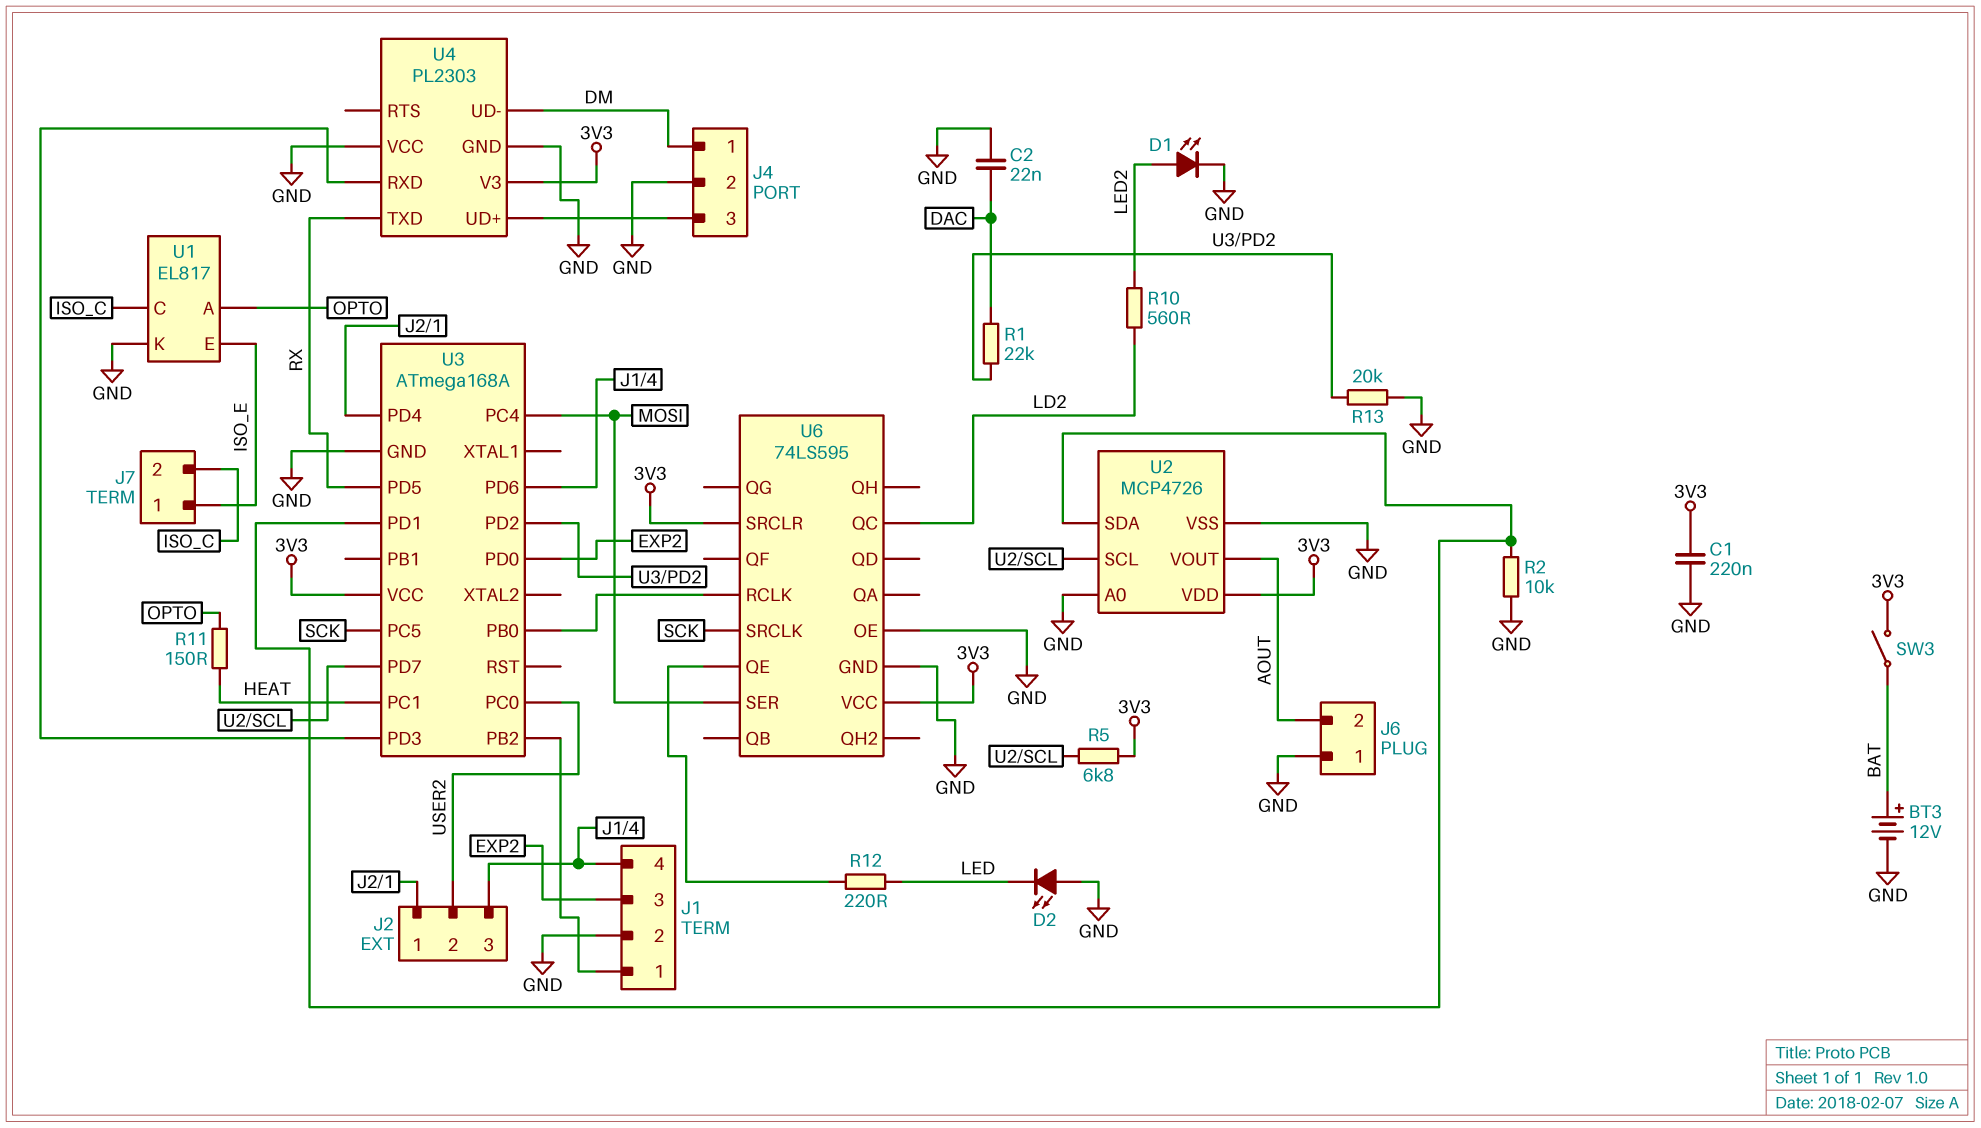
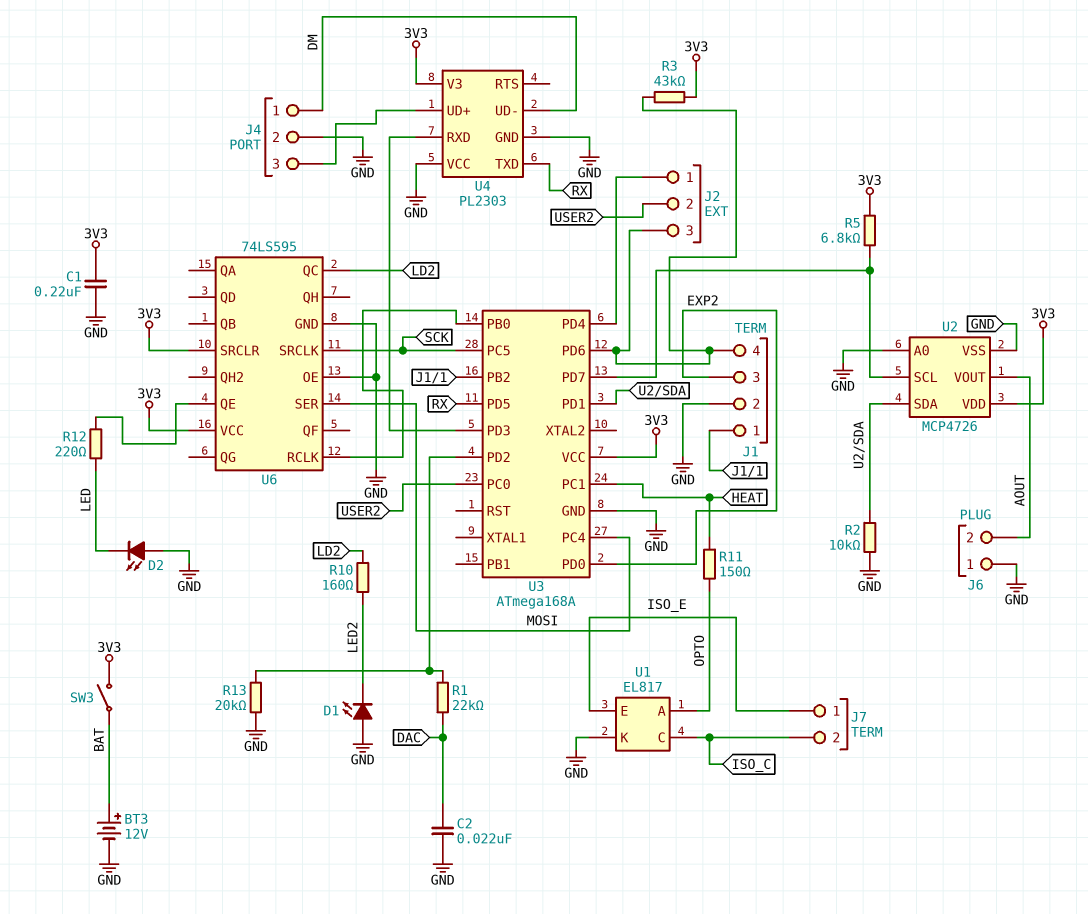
D1: LED (A LED2, K GND) -> LED (A GND, K LED2)
R3: none -> 43k (3V3, J1/4)
R10: 560 (LD2, LED2) -> 160 (LD2, LED2)

